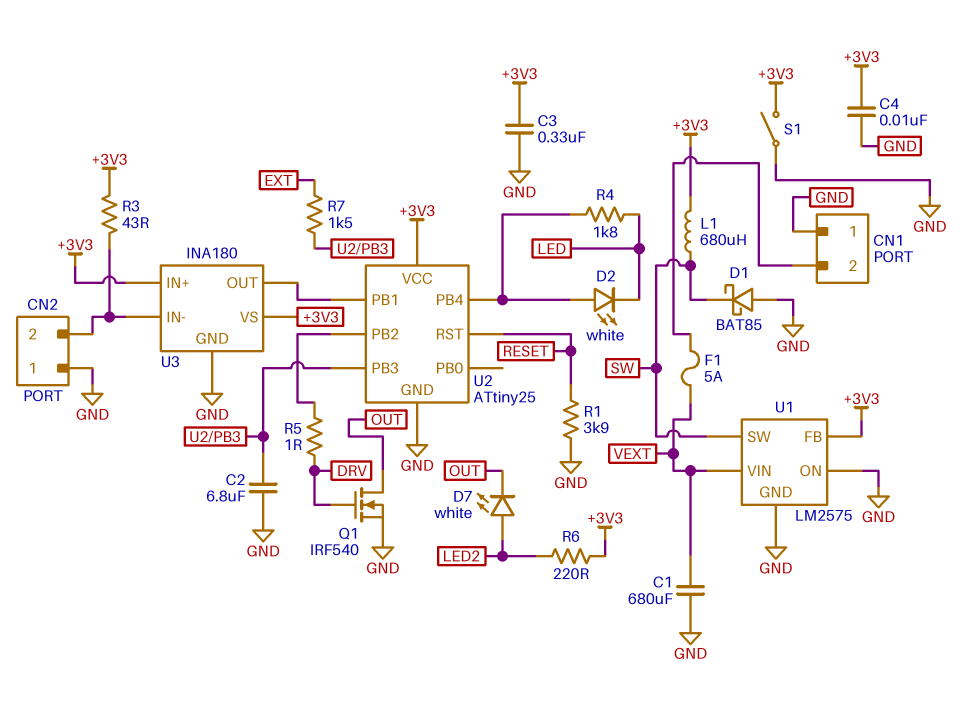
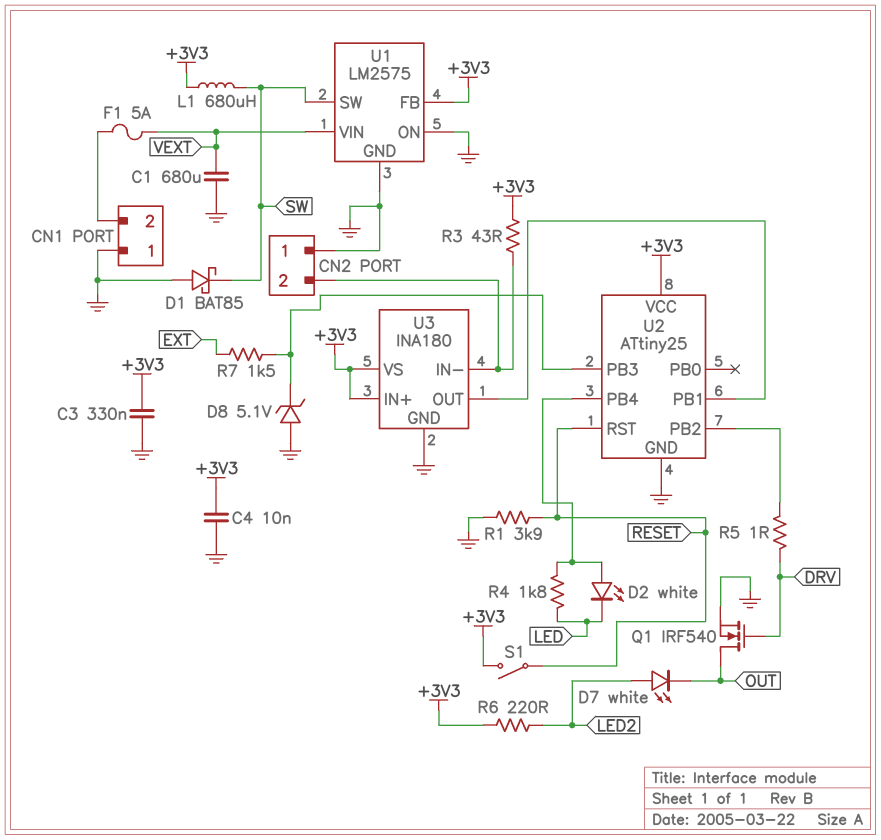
C2: 6.8uF (GND, U2/PB3) -> none
D8: none -> zener 5.1V (A GND, K U2/PB3)
S1: switch (+3V3, GND) -> switch (+3V3, RESET)

